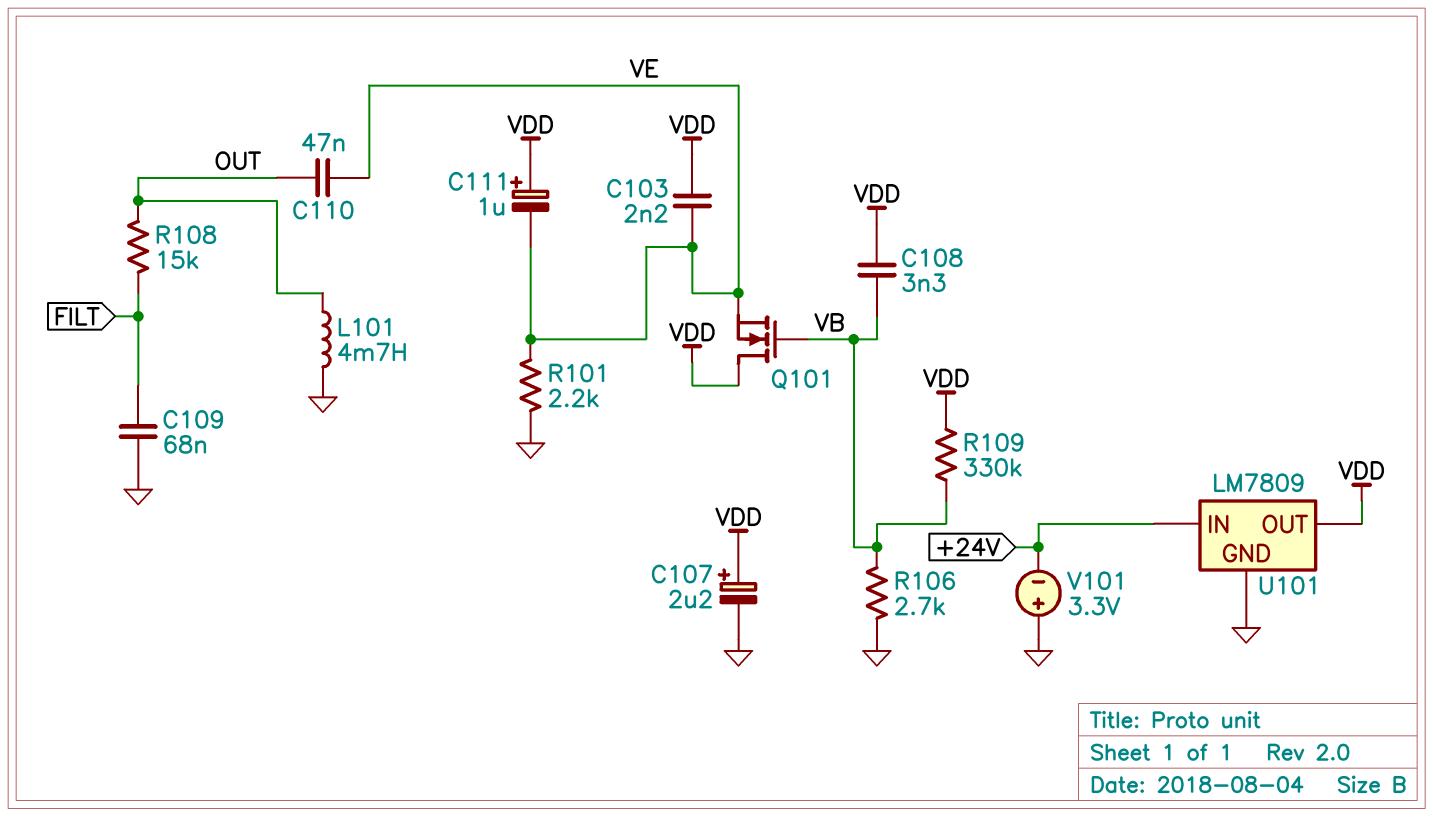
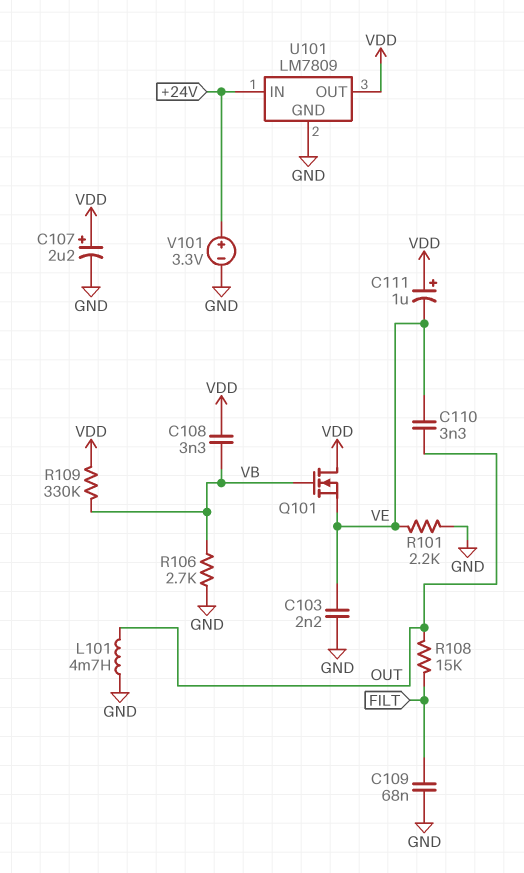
C103: 2.2nF (VDD, VE) -> 2.2nF (GND, VE)
C110: 47nF (OUT, VE) -> 3.3nF (OUT, VE)
V101: 3.3V (plus GND, minus +24V) -> 3.3V (plus +24V, minus GND)

